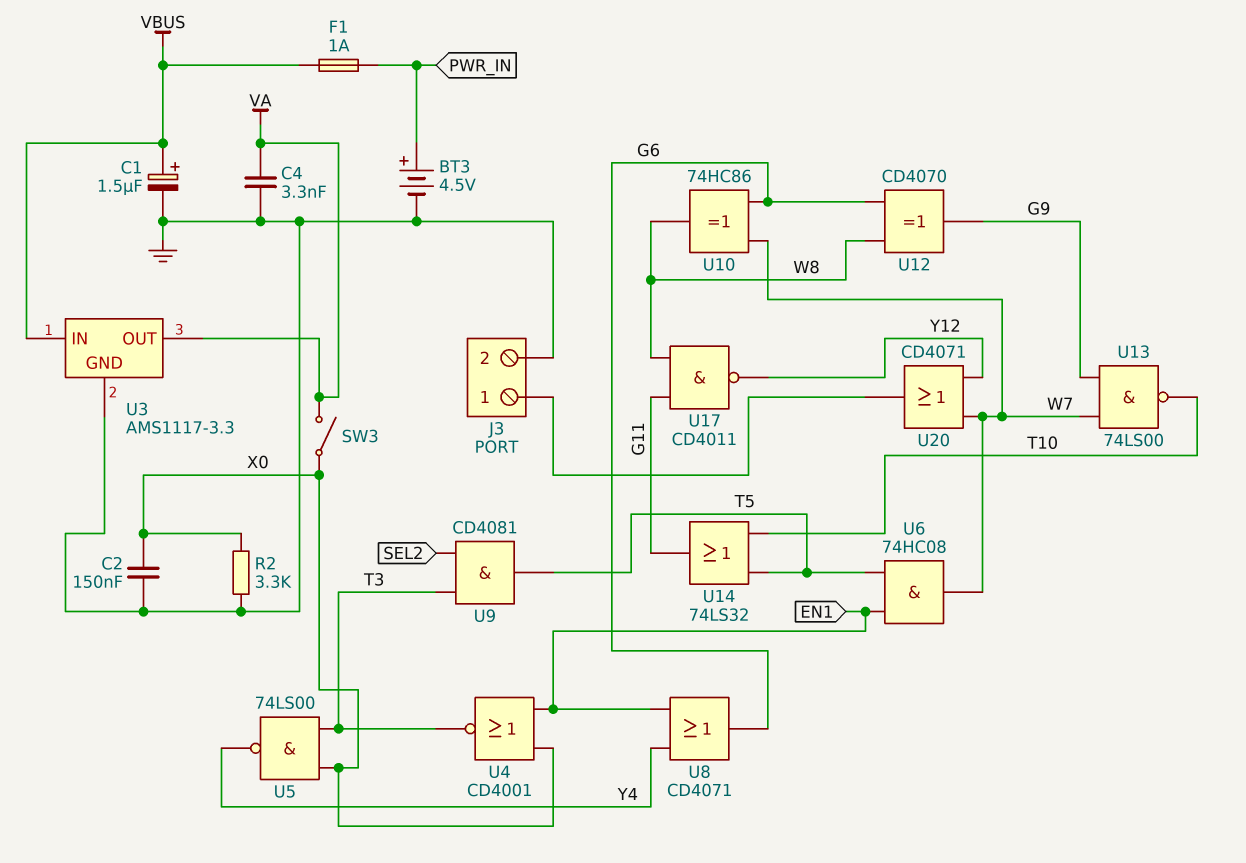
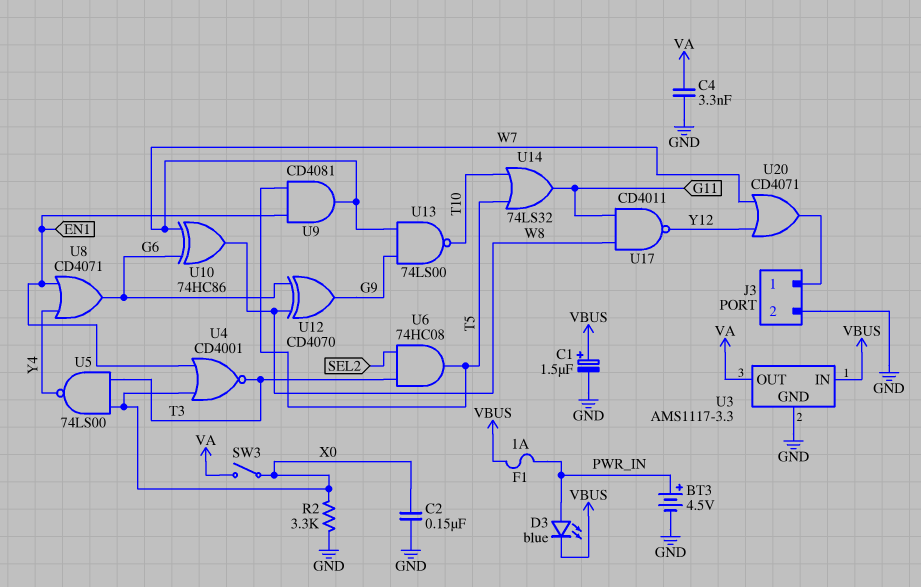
D3: none -> LED blue (A PWR_IN, K VBUS)
U6: AND 74HC08 (in EN1, in T5, out W7) -> AND 74HC08 (in SEL2, in T3, out T5)
U9: AND CD4081 (in SEL2, in T3, out T5) -> AND CD4081 (in EN1, in T5, out W7)

